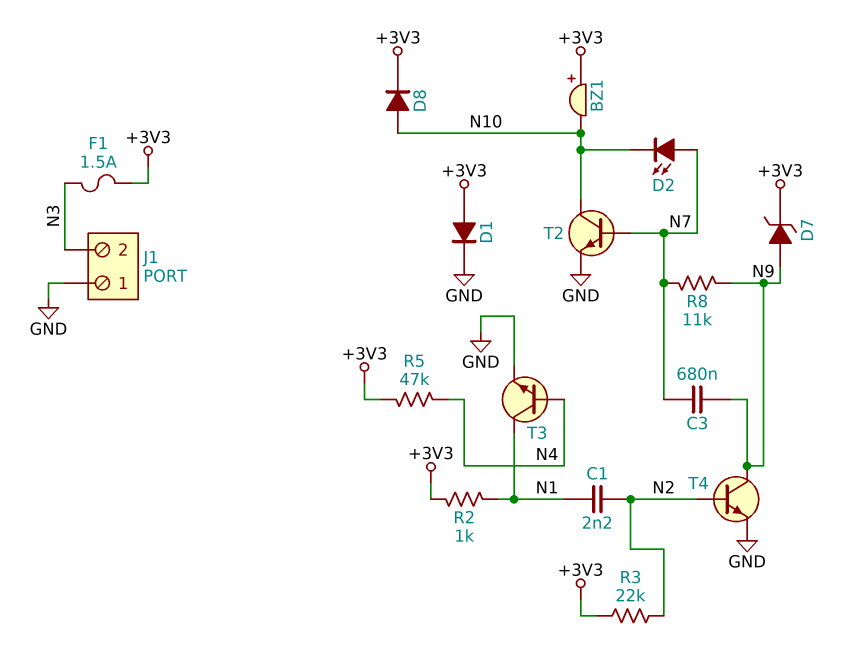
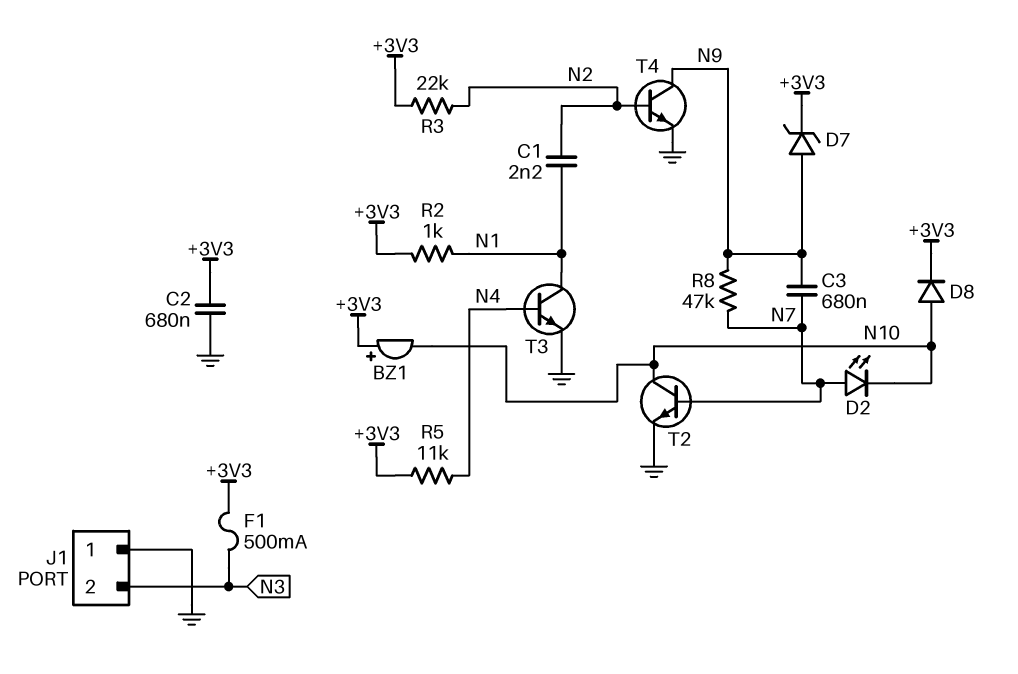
C2: none -> 680nF (+3V3, GND)
D1: diode (A +3V3, K GND) -> none
F1: 1.5A (+3V3, N3) -> 500mA (+3V3, N3)
R5: 47k (+3V3, N4) -> 11k (+3V3, N4)
R8: 11k (N7, N9) -> 47k (N7, N9)

